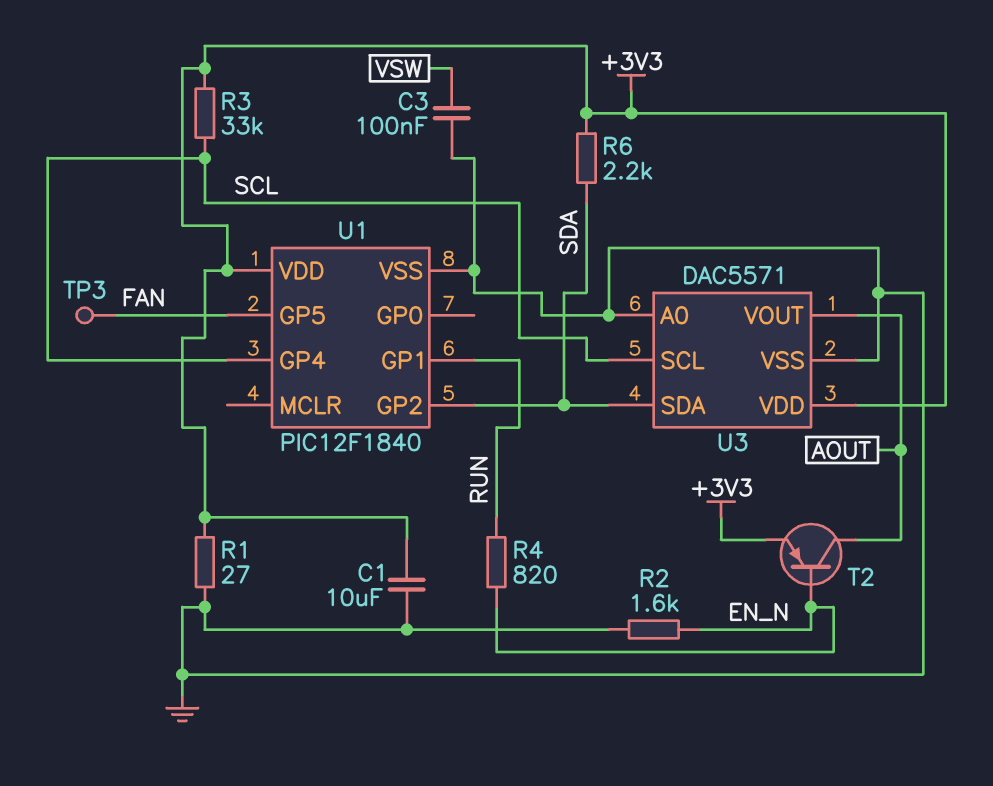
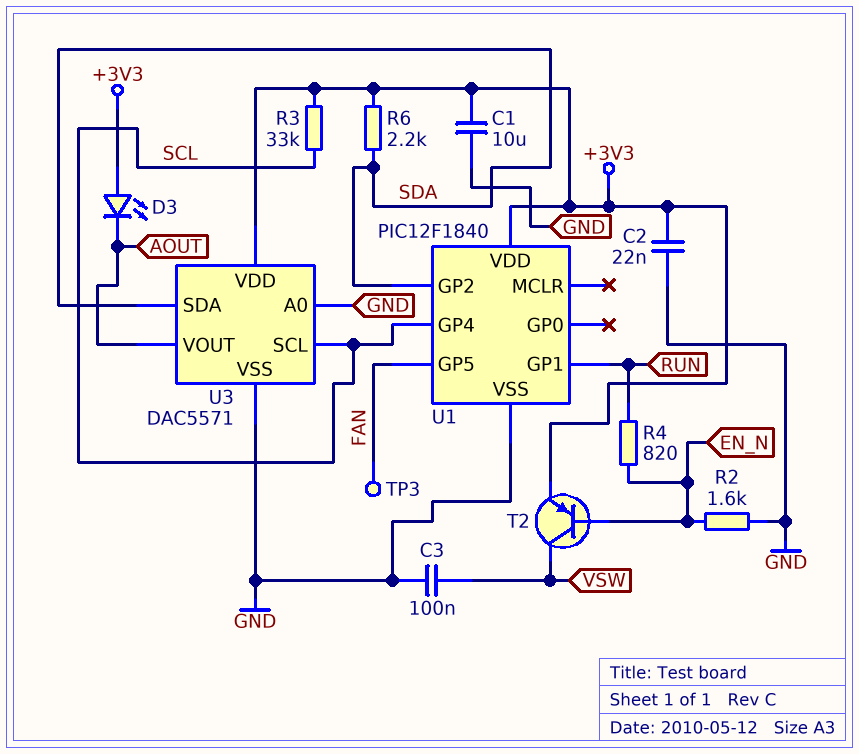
C2: none -> 22nF (+3V3, GND)
D3: none -> LED (A +3V3, K AOUT)
R1: 27 (+3V3, GND) -> none
T2: PNP (B EN_N, C AOUT, E +3V3) -> PNP (B EN_N, C VSW, E +3V3)

